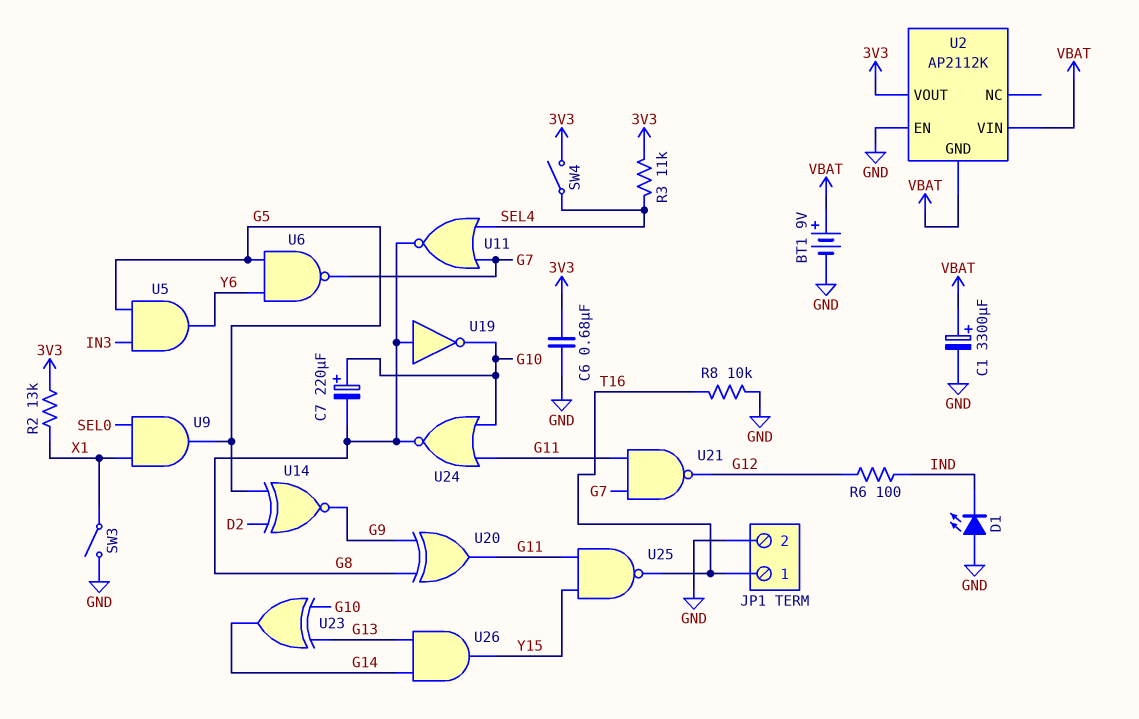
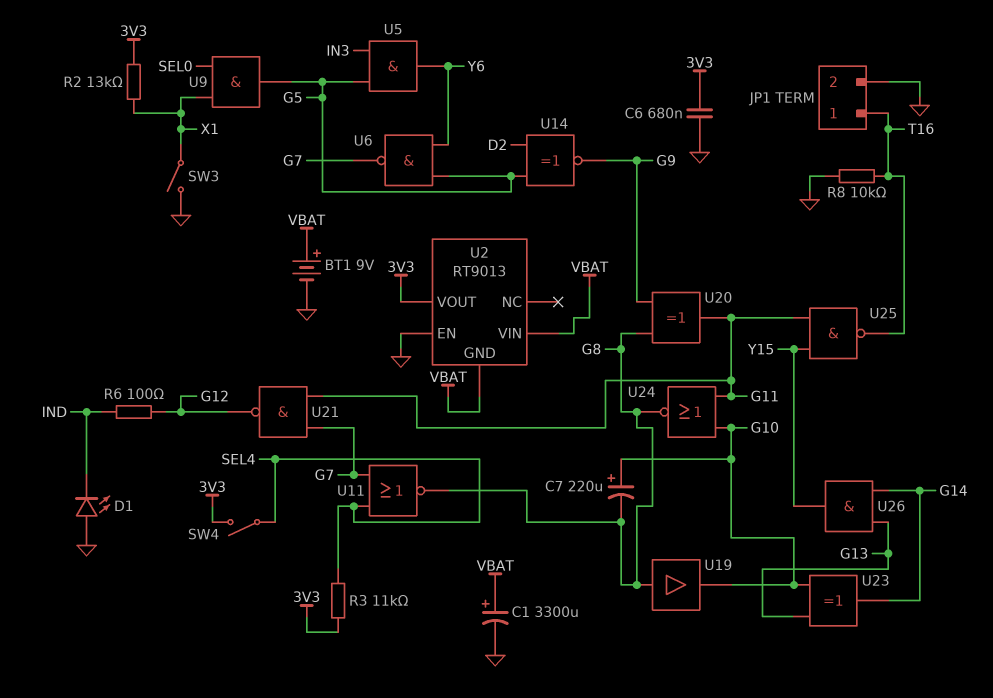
U2: AP2112K -> RT9013
U19: NOT (in G8, out G10) -> buffer (in G8, out G10)

